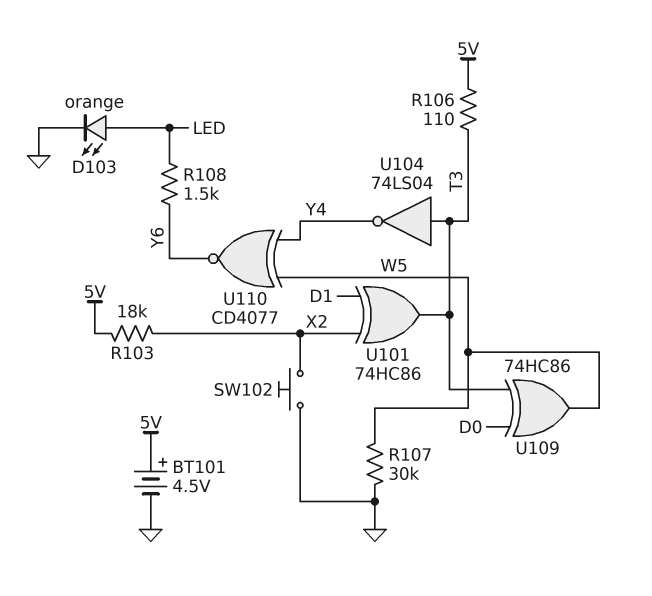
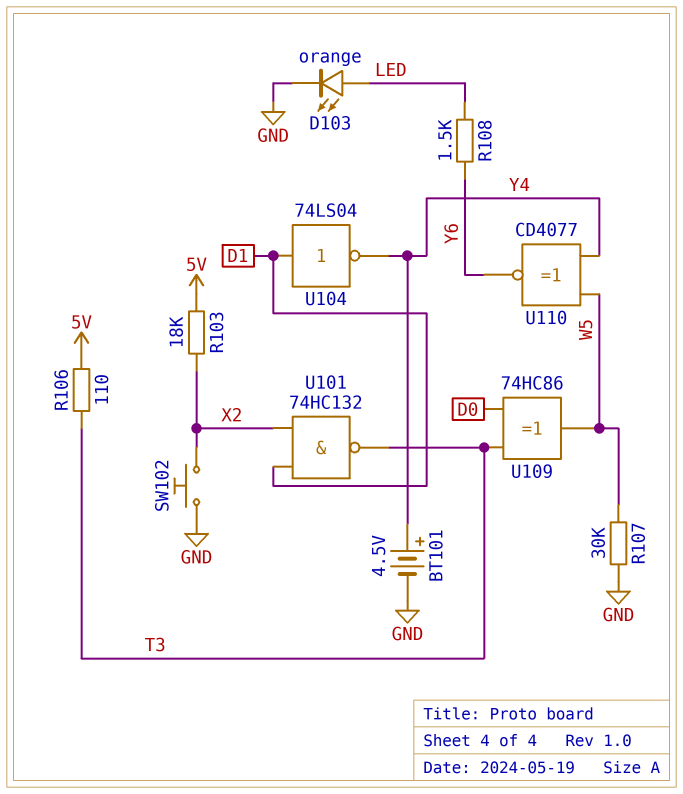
BT101: 4.5V (plus 5V, minus GND) -> 4.5V (plus Y4, minus GND)
U101: XOR 74HC86 (in D1, in X2, out T3) -> NAND 74HC132 (in D1, in X2, out T3)
U104: NOT 74LS04 (in T3, out Y4) -> NOT 74LS04 (in D1, out Y4)

